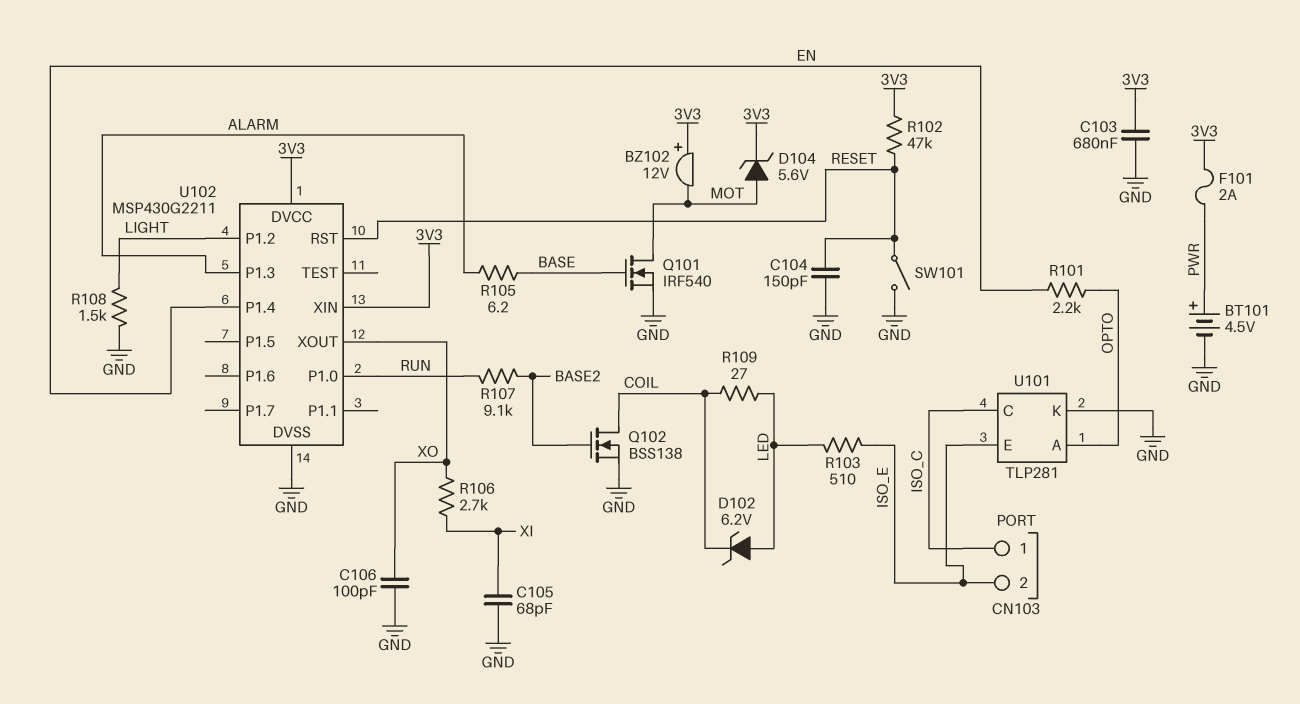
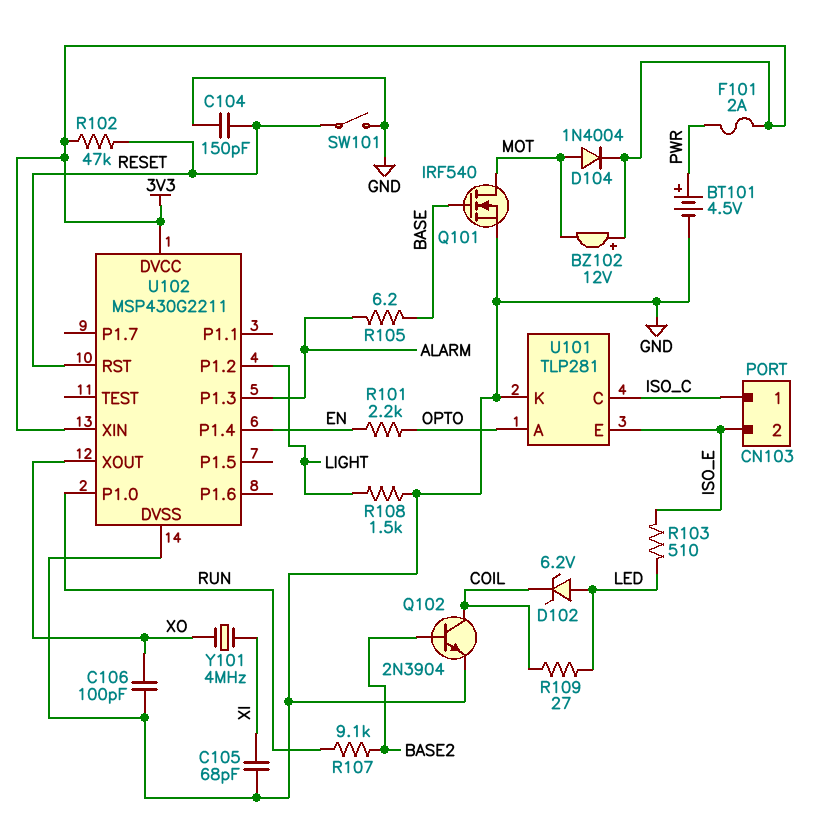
C103: 680nF (3V3, GND) -> none
D104: zener 5.6V (A MOT, K 3V3) -> diode 1N4004 (A MOT, K 3V3)
Q102: NMOS BSS138 (G BASE2, D COIL, S GND) -> NPN 2N3904 (B BASE2, C COIL, E GND)
R106: 2.7k (XI, XO) -> none
Y101: none -> 4MHz (XI, XO)

